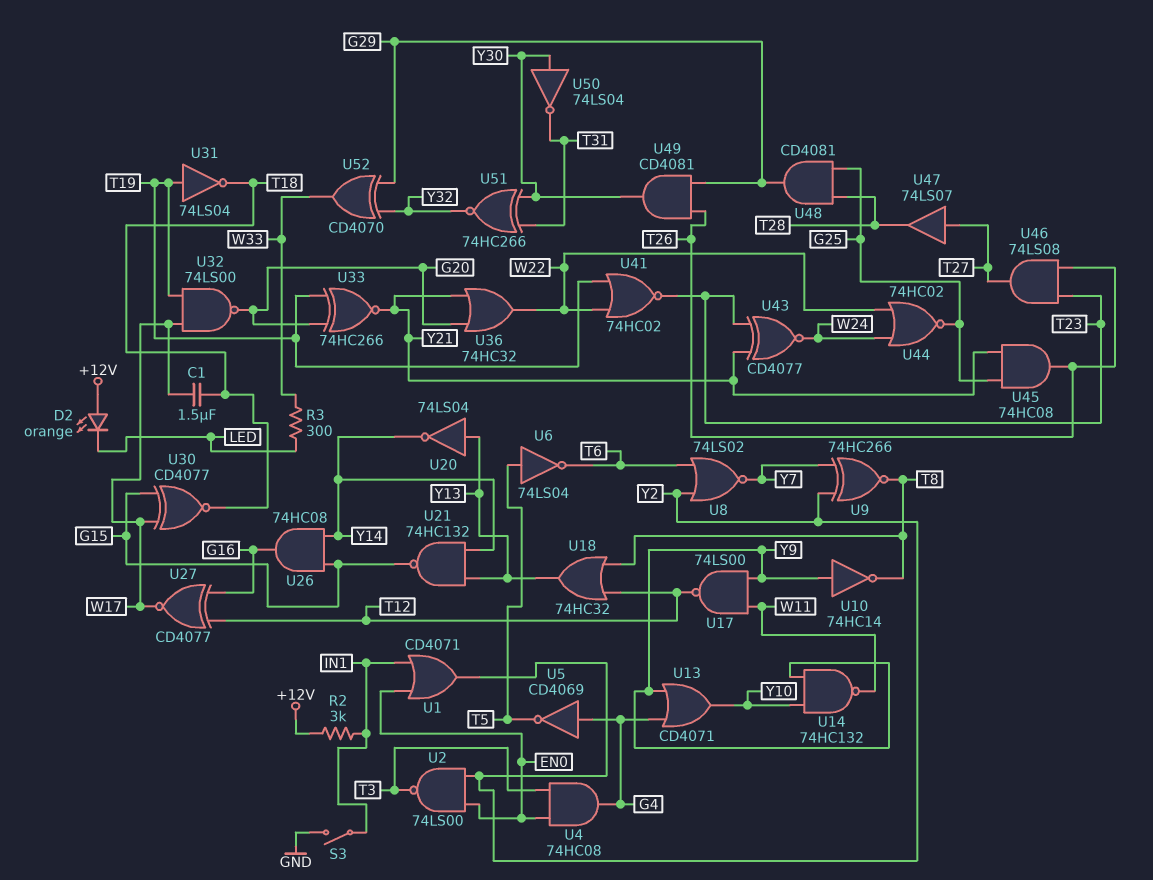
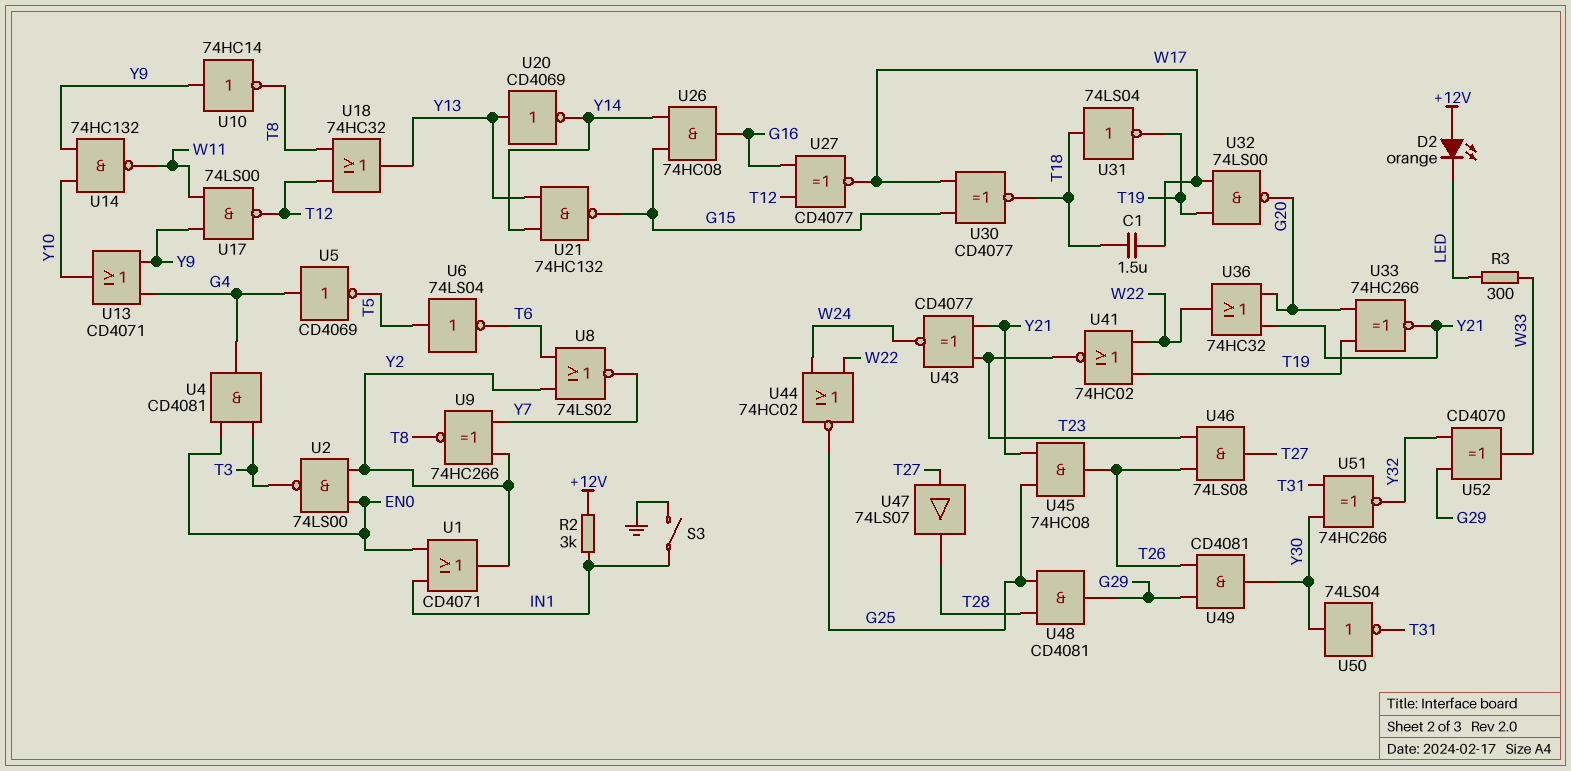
U4: AND 74HC08 (in EN0, in T3, out G4) -> AND CD4081 (in EN0, in T3, out G4)
U20: NOT 74LS04 (in Y13, out Y14) -> NOT CD4069 (in Y13, out Y14)
U31: NOT 74LS04 (in T19, out T18) -> NOT 74LS04 (in T18, out T19)

